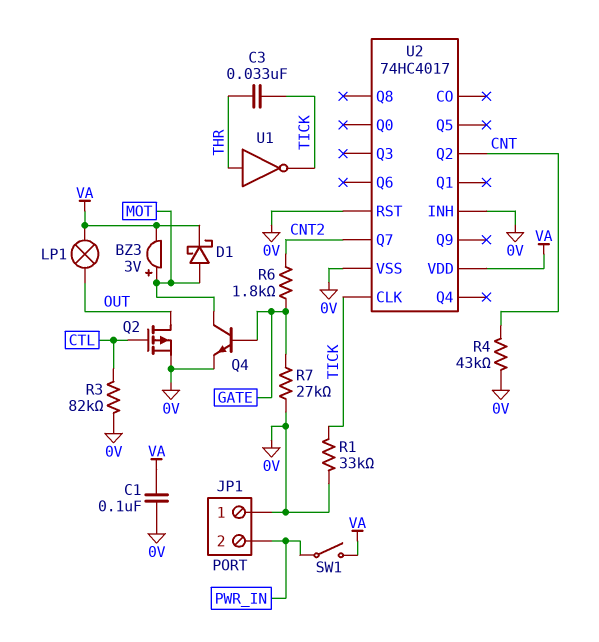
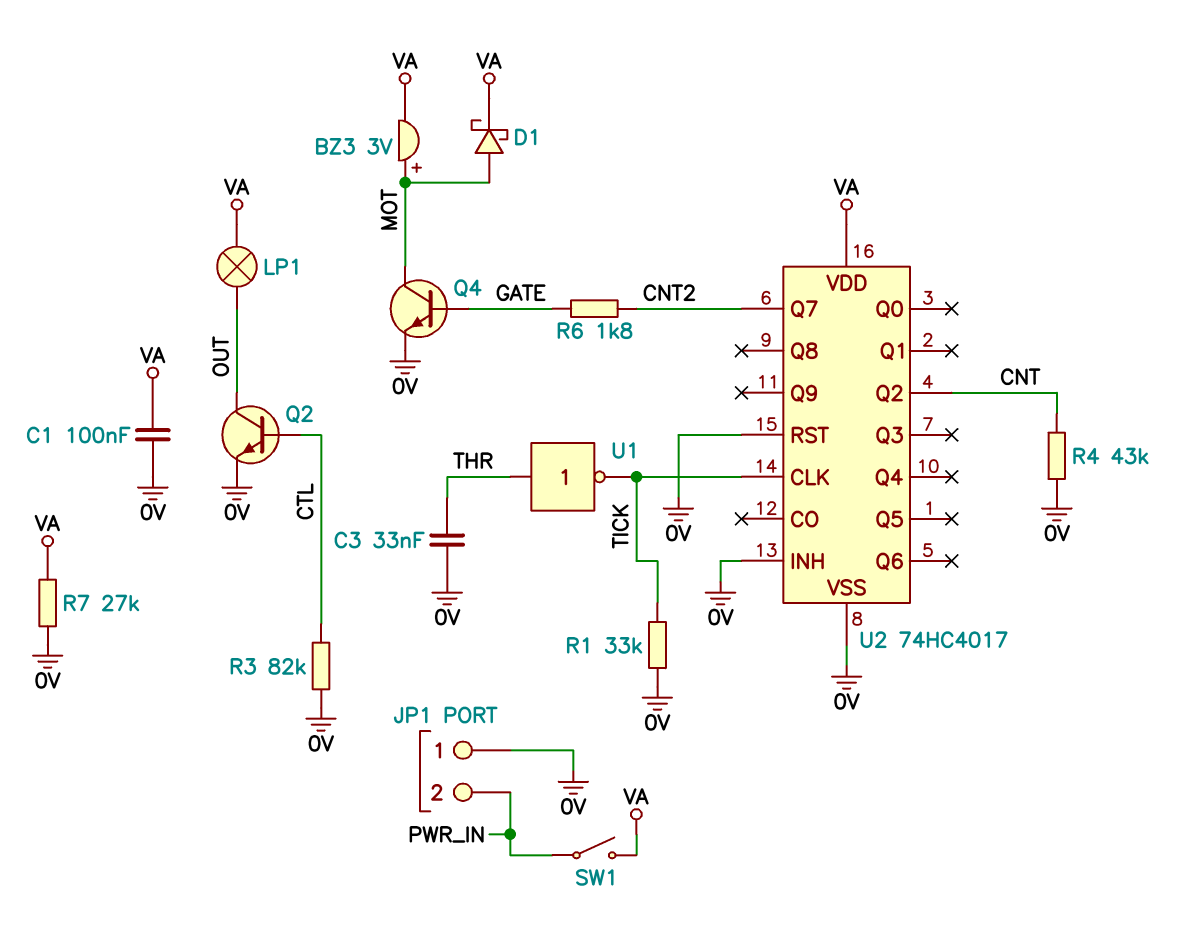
C3: 33nF (THR, TICK) -> 33nF (0V, THR)
Q2: PMOS (G CTL, D OUT, S 0V) -> NPN (B CTL, C OUT, E 0V)
R7: 27k (0V, GATE) -> 27k (0V, VA)

